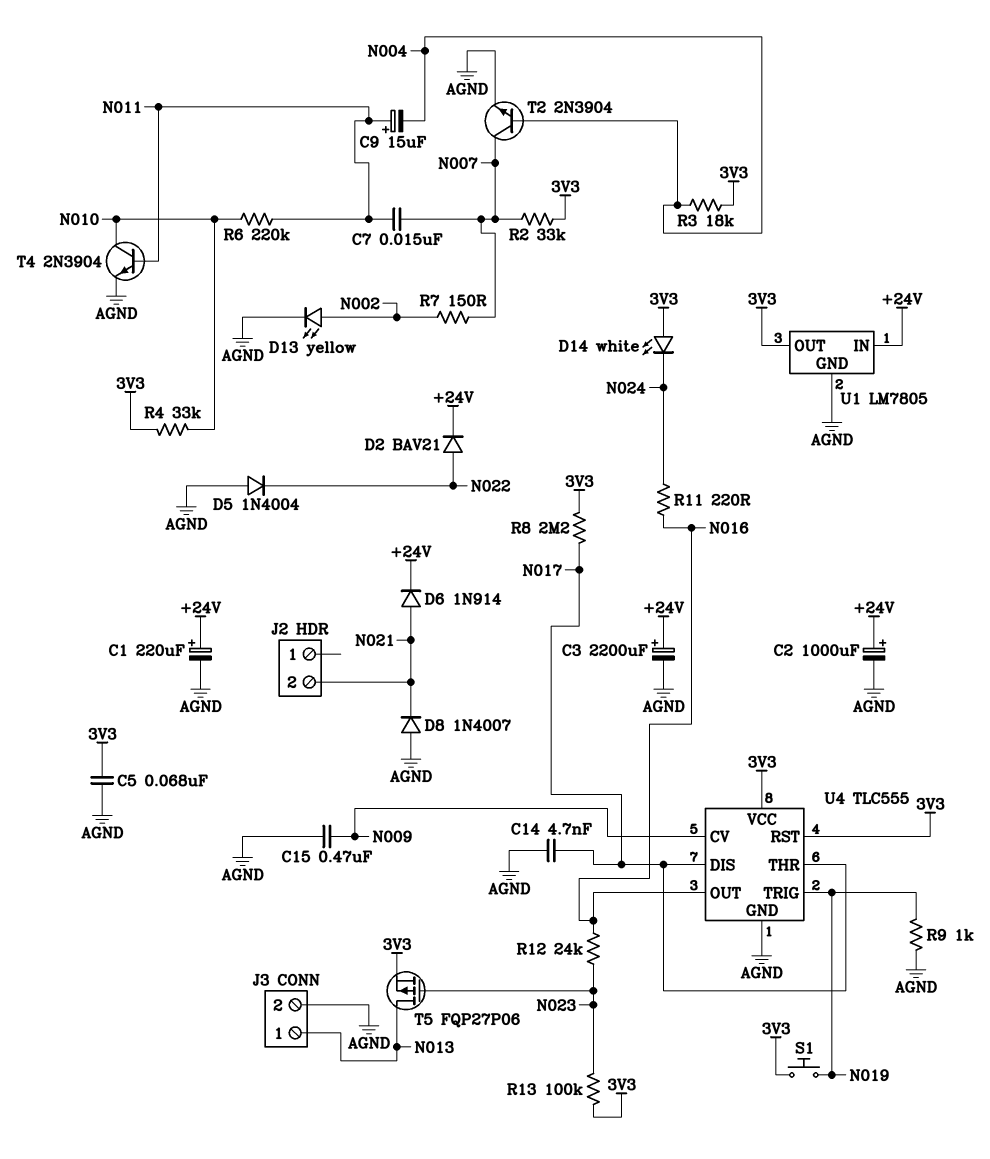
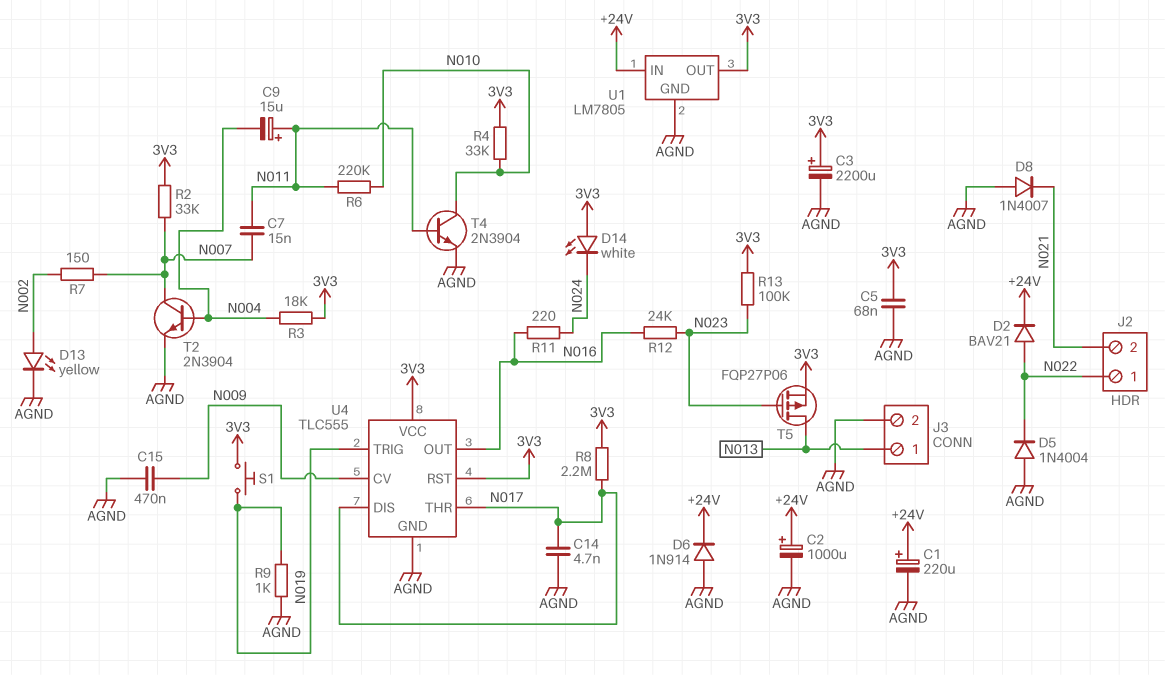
C3: 2200uF (plus +24V, minus AGND) -> 2200uF (plus 3V3, minus AGND)
D6: diode 1N914 (A N021, K +24V) -> diode 1N914 (A AGND, K +24V)
J2 pin 1: none -> N022

